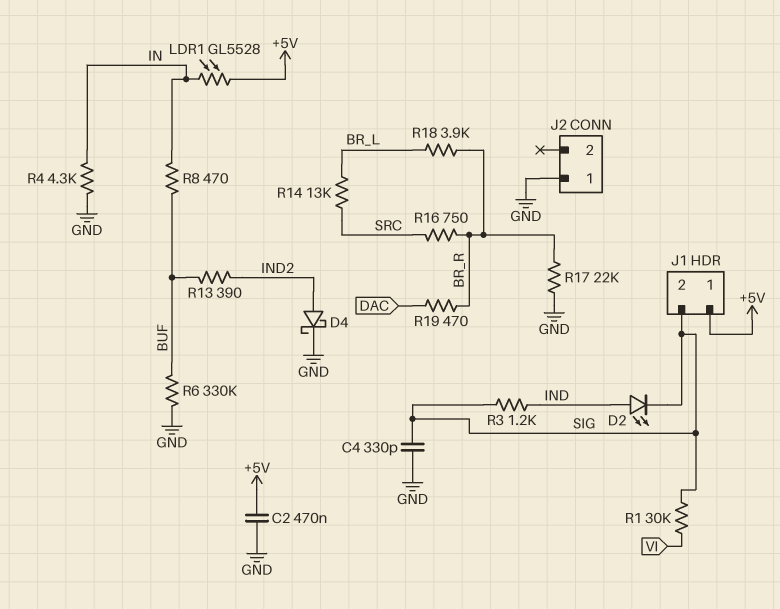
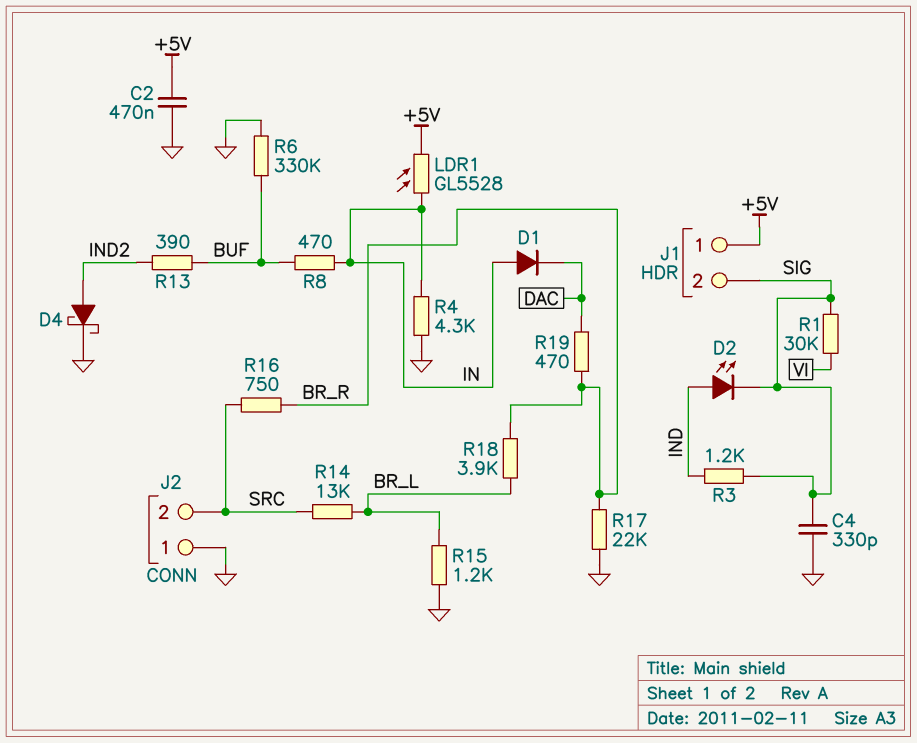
D1: none -> diode (A IN, K DAC)
J2 pin 2: none -> SRC
R15: none -> 1.2k (BR_L, GND)

